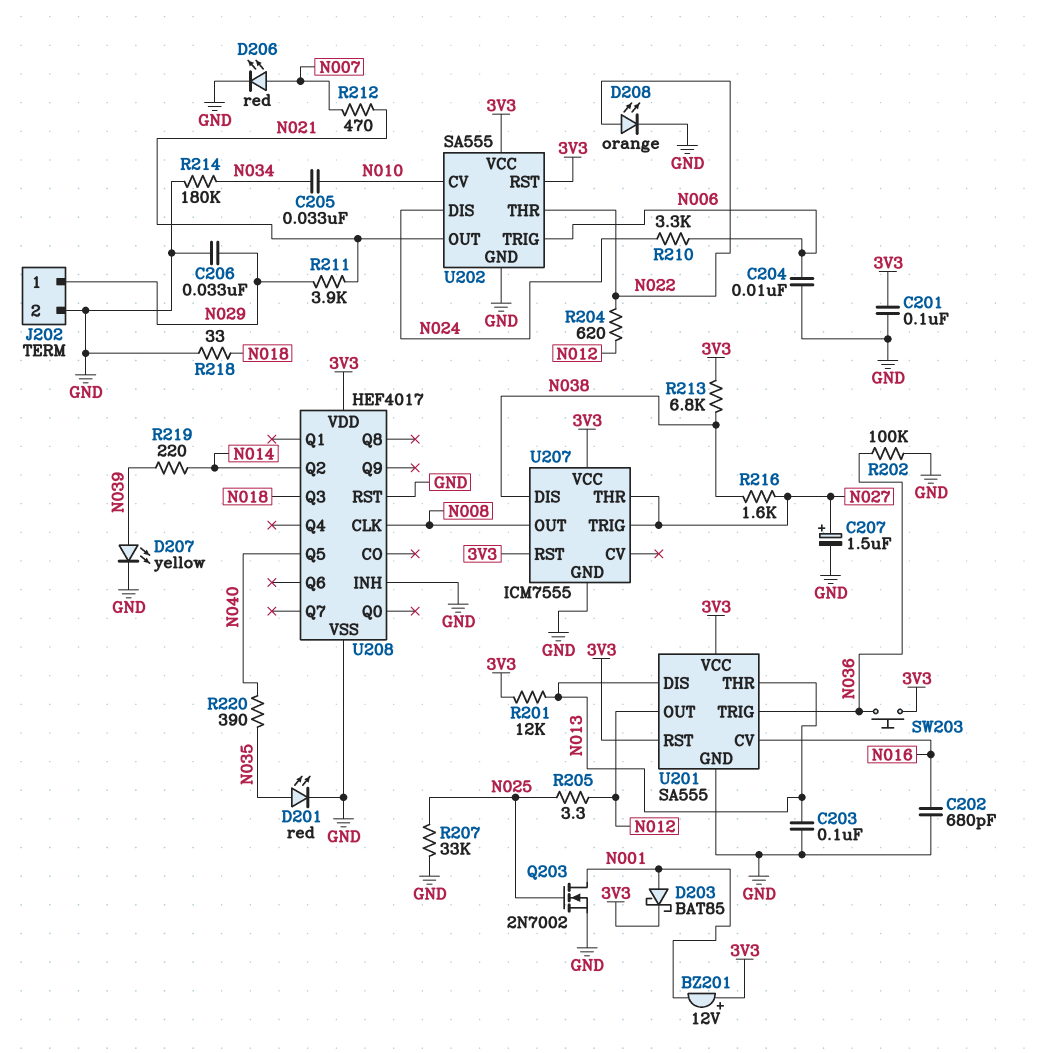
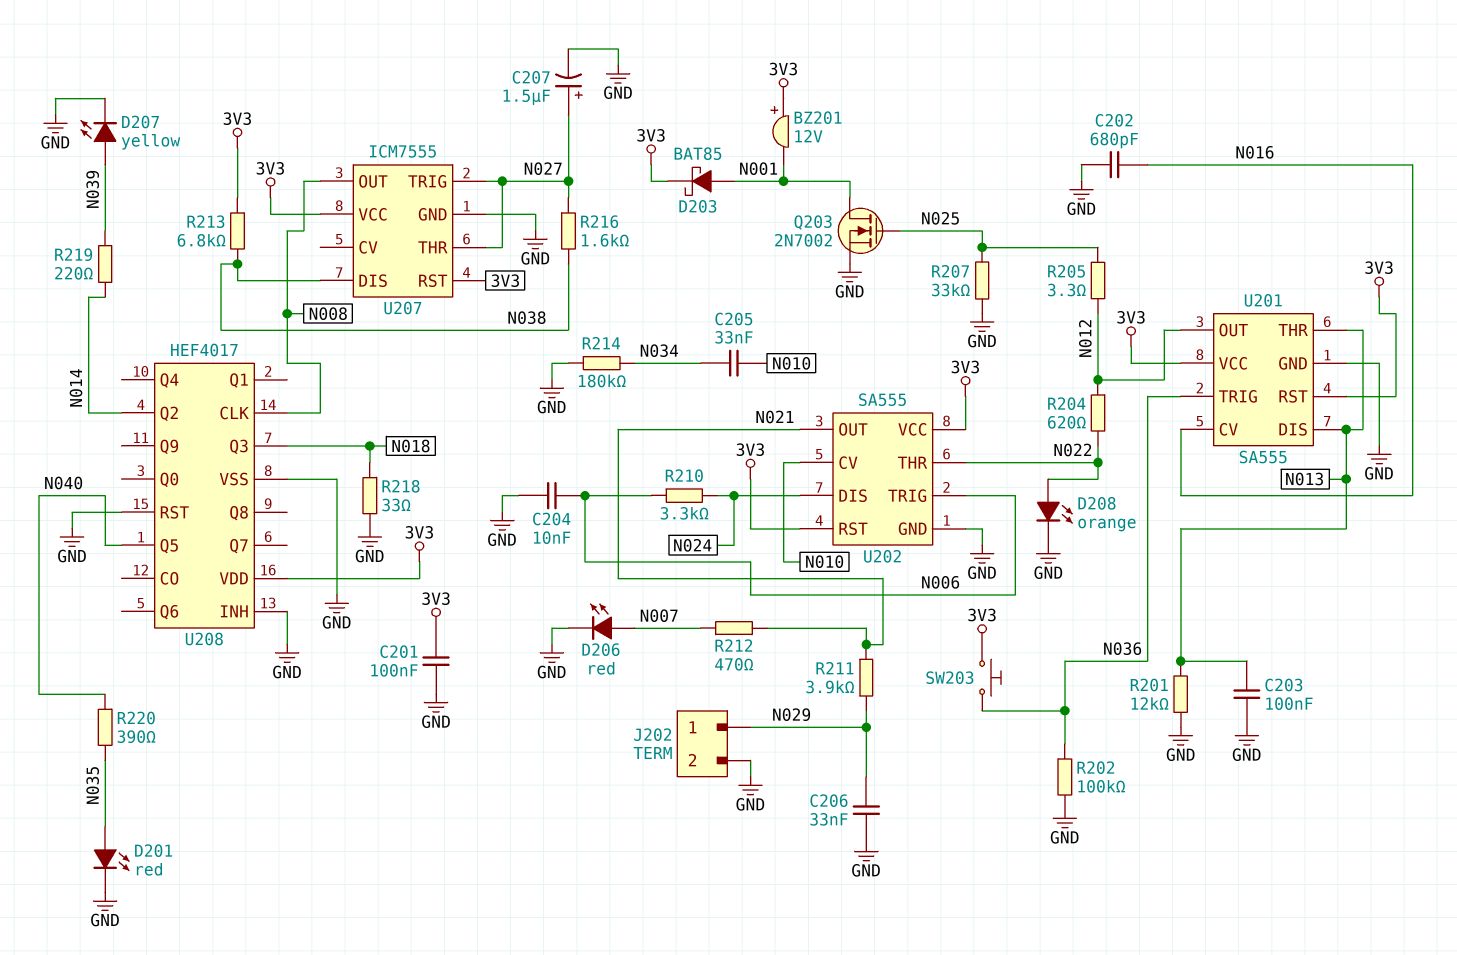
R201: 12k (3V3, N013) -> 12k (GND, N013)

